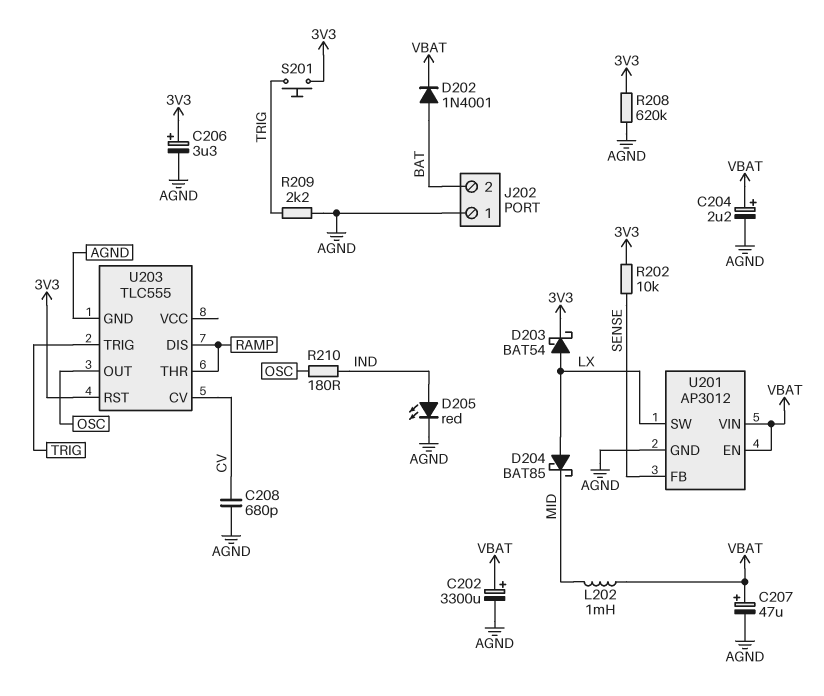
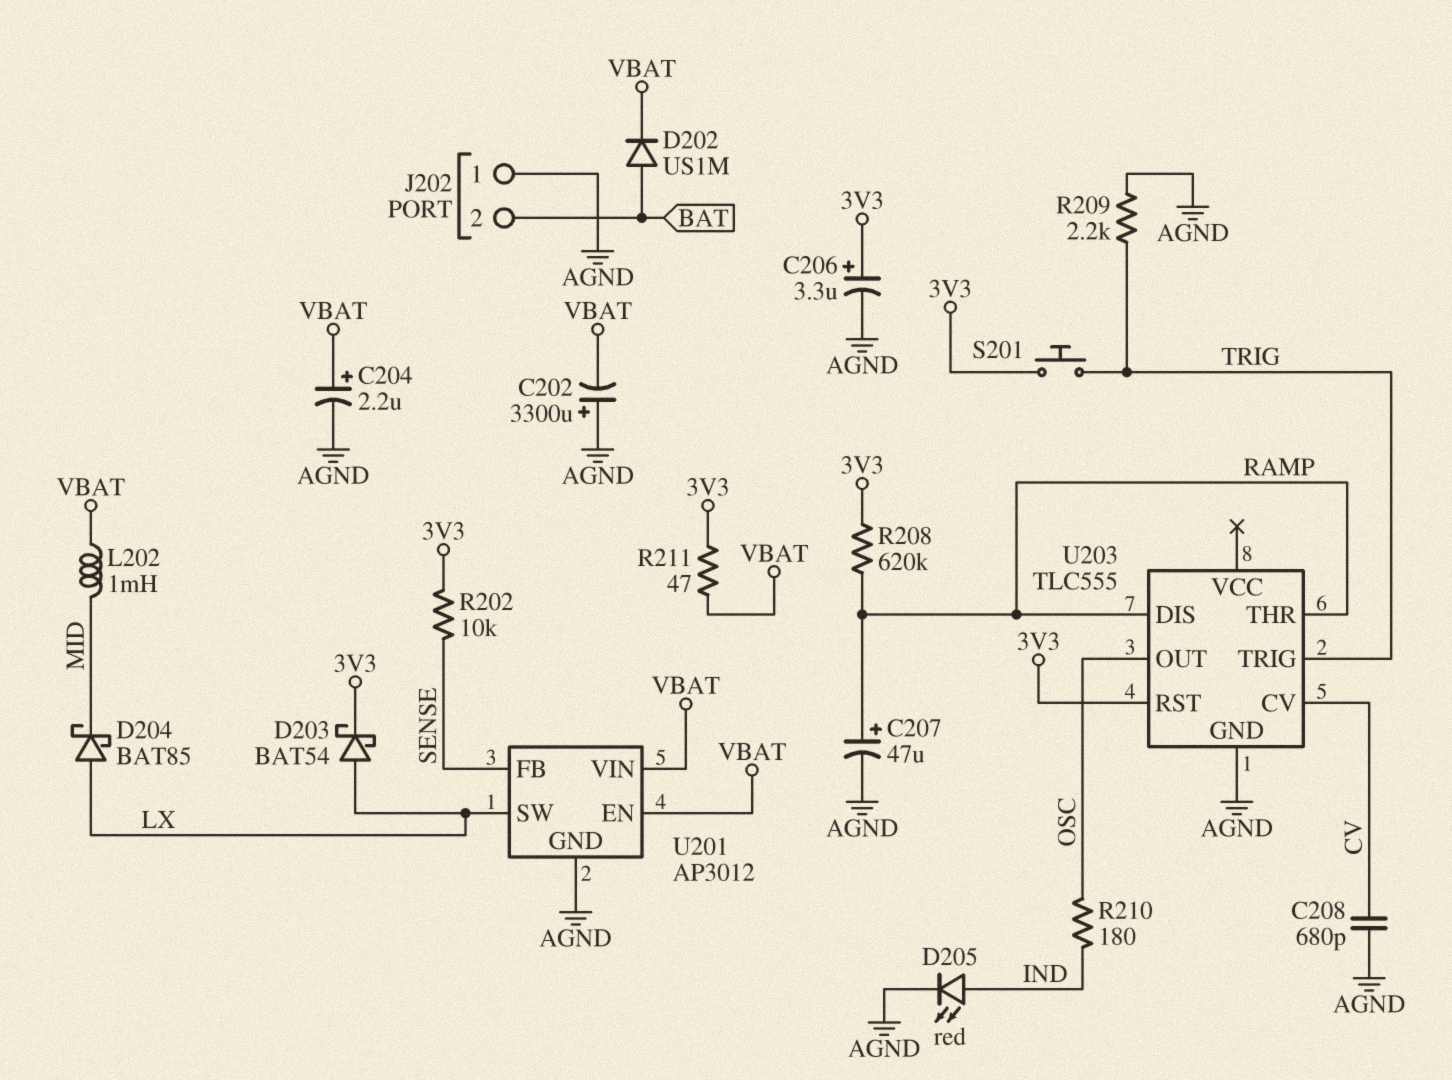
C202: 3300uF (plus VBAT, minus AGND) -> 3300uF (plus AGND, minus VBAT)
C207: 47uF (plus VBAT, minus AGND) -> 47uF (plus RAMP, minus AGND)
D202: diode 1N4001 (A BAT, K VBAT) -> diode US1M (A BAT, K VBAT)
R208: 620k (3V3, AGND) -> 620k (3V3, RAMP)
R211: none -> 47 (3V3, VBAT)

